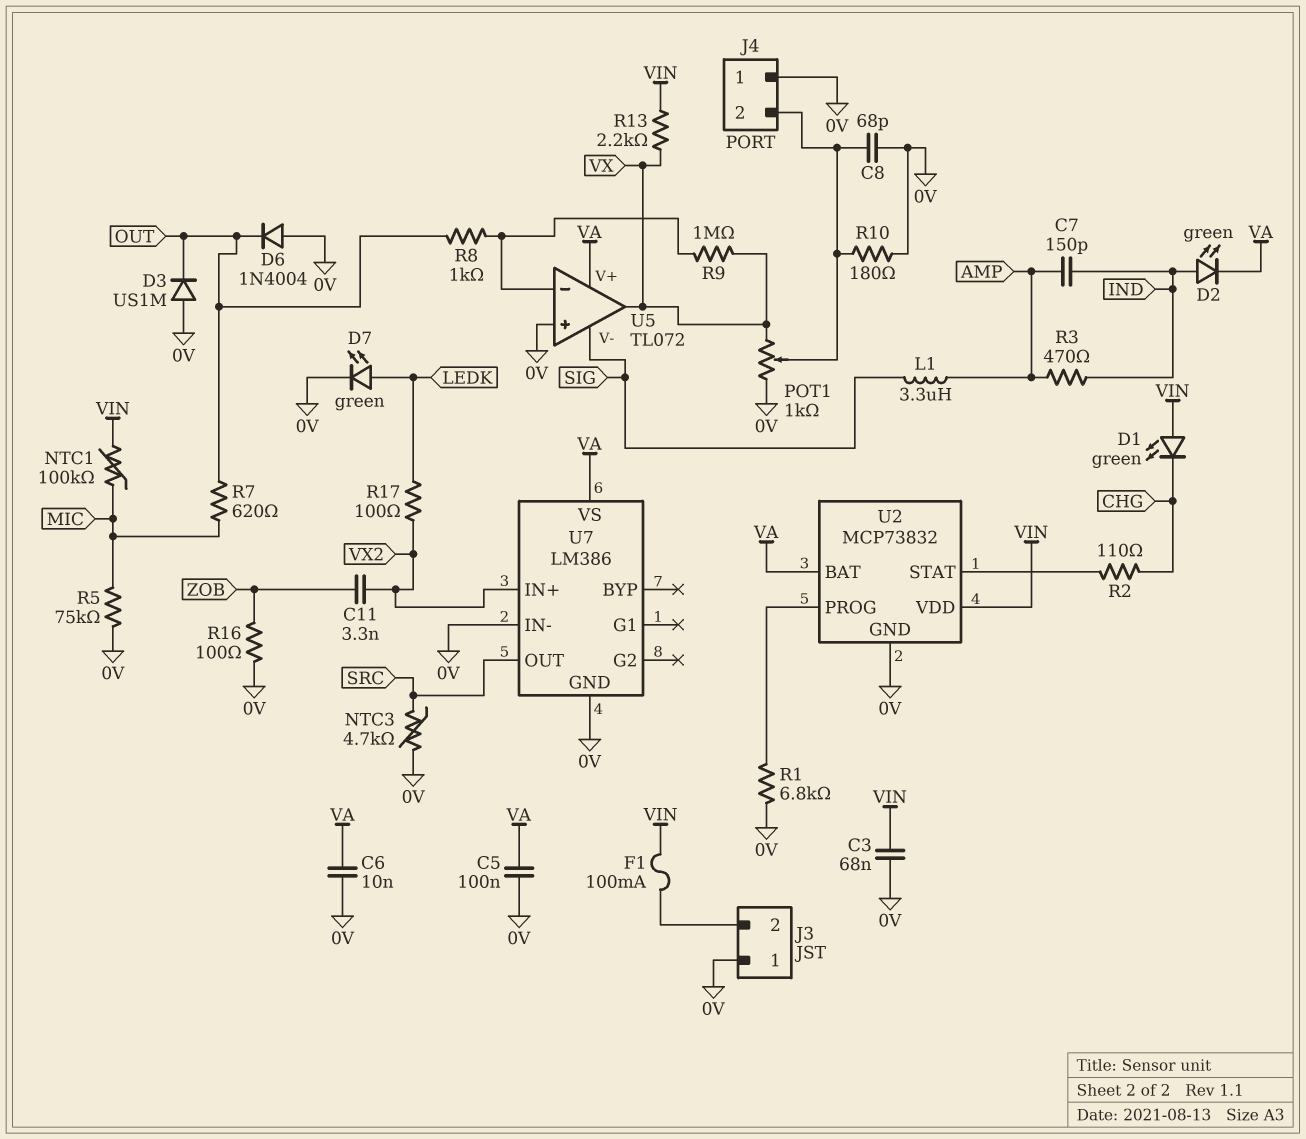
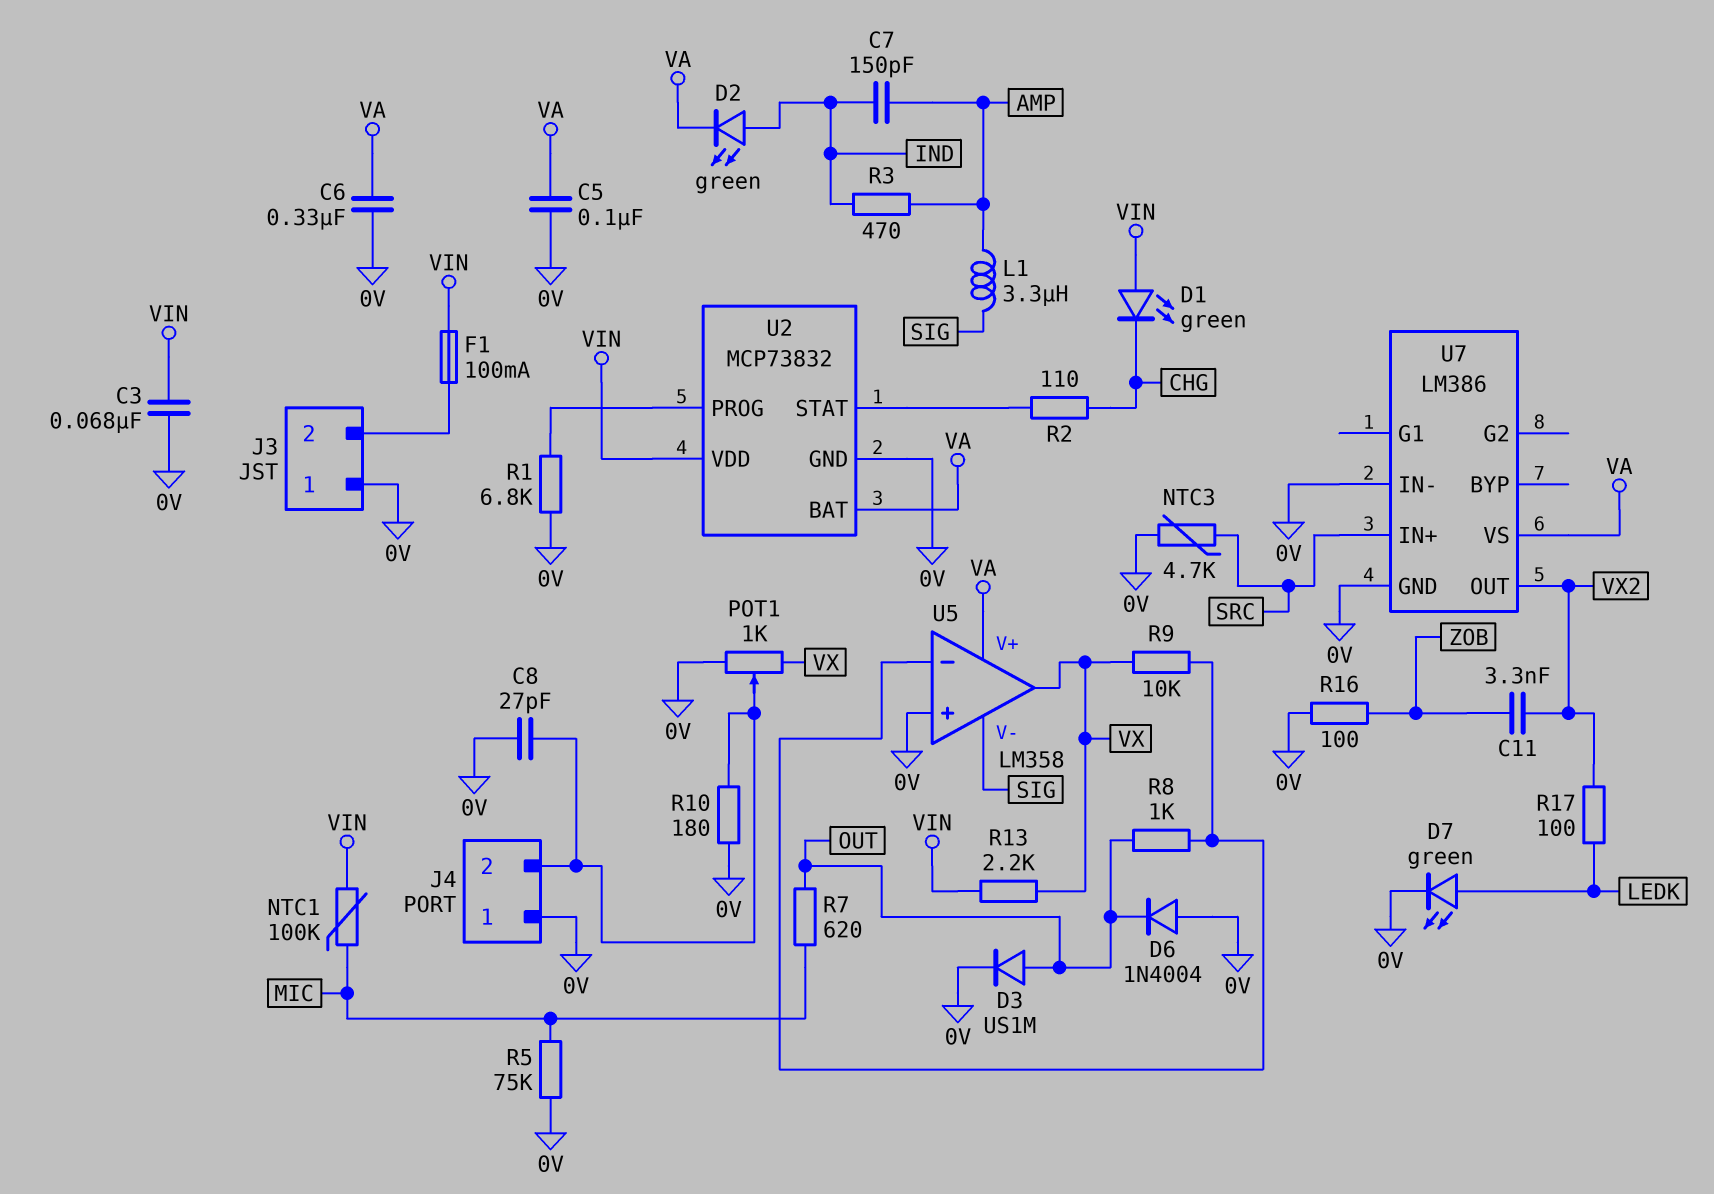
C6: 10nF (0V, VA) -> 330nF (0V, VA)
C8: 68pF (0V, J4/2) -> 27pF (0V, J4/2)
D3: diode US1M (A 0V, K OUT) -> diode US1M (A OUT, K 0V)
R9: 1M (U5/in-, VX) -> 10k (U5/in-, VX)
U5: TL072 -> LM358
U7 pin IN+: VX2 -> SRC
U7 pin OUT: SRC -> VX2

